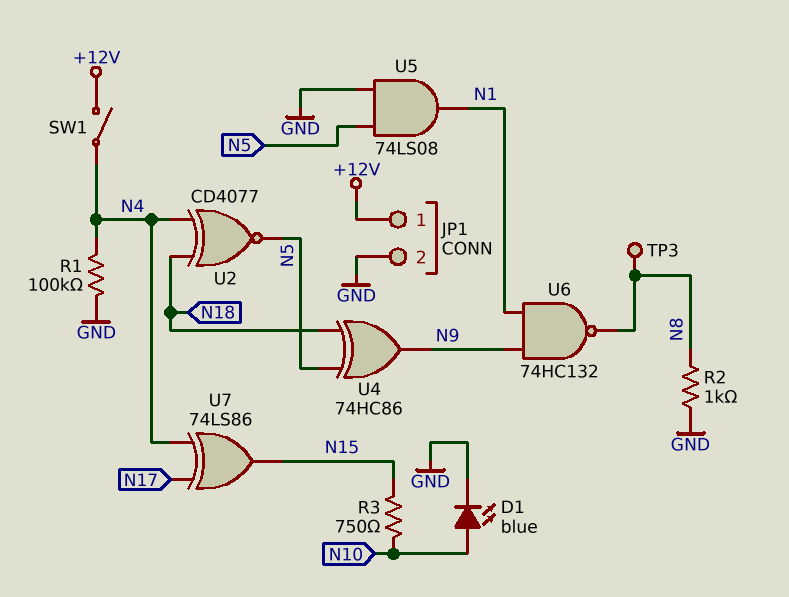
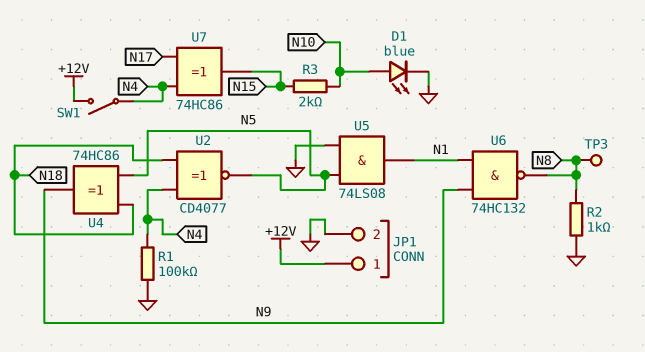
R3: 750 (N10, N15) -> 2k (N10, N15)
U7: XOR 74LS86 (in N4, in N17, out N15) -> XOR 74HC86 (in N4, in N17, out N15)

